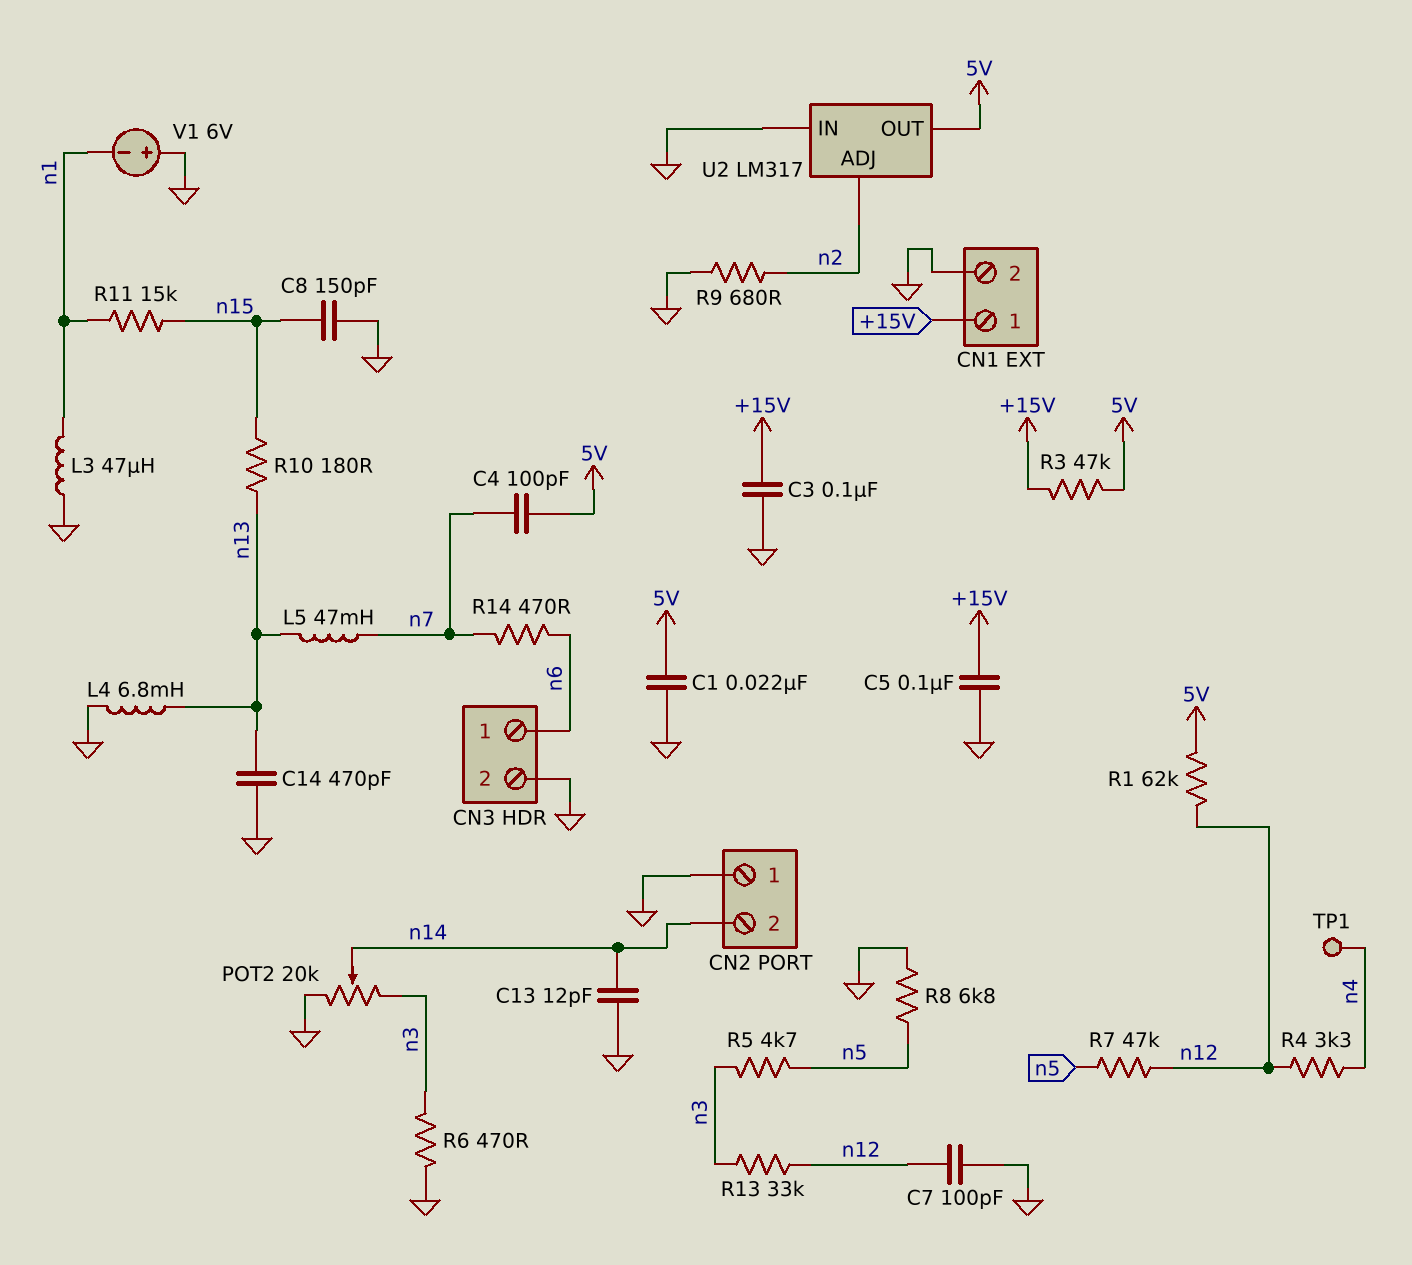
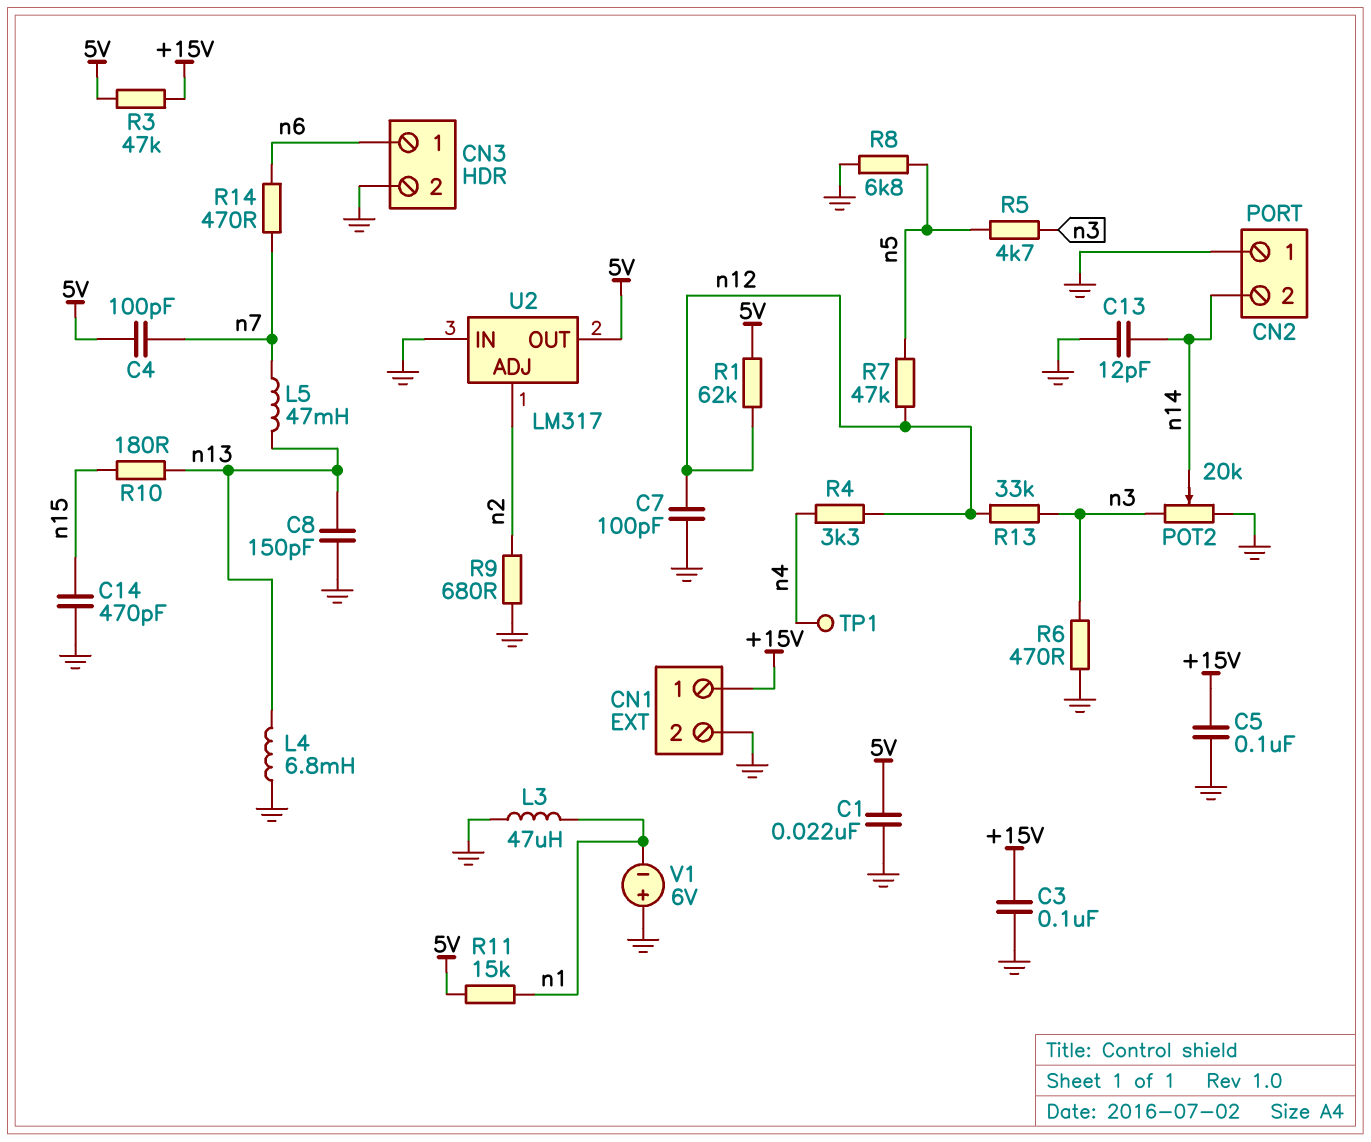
C8: 150pF (GND, n15) -> 150pF (GND, n13)
C14: 470pF (GND, n13) -> 470pF (GND, n15)
R11: 15k (n1, n15) -> 15k (5V, n1)

